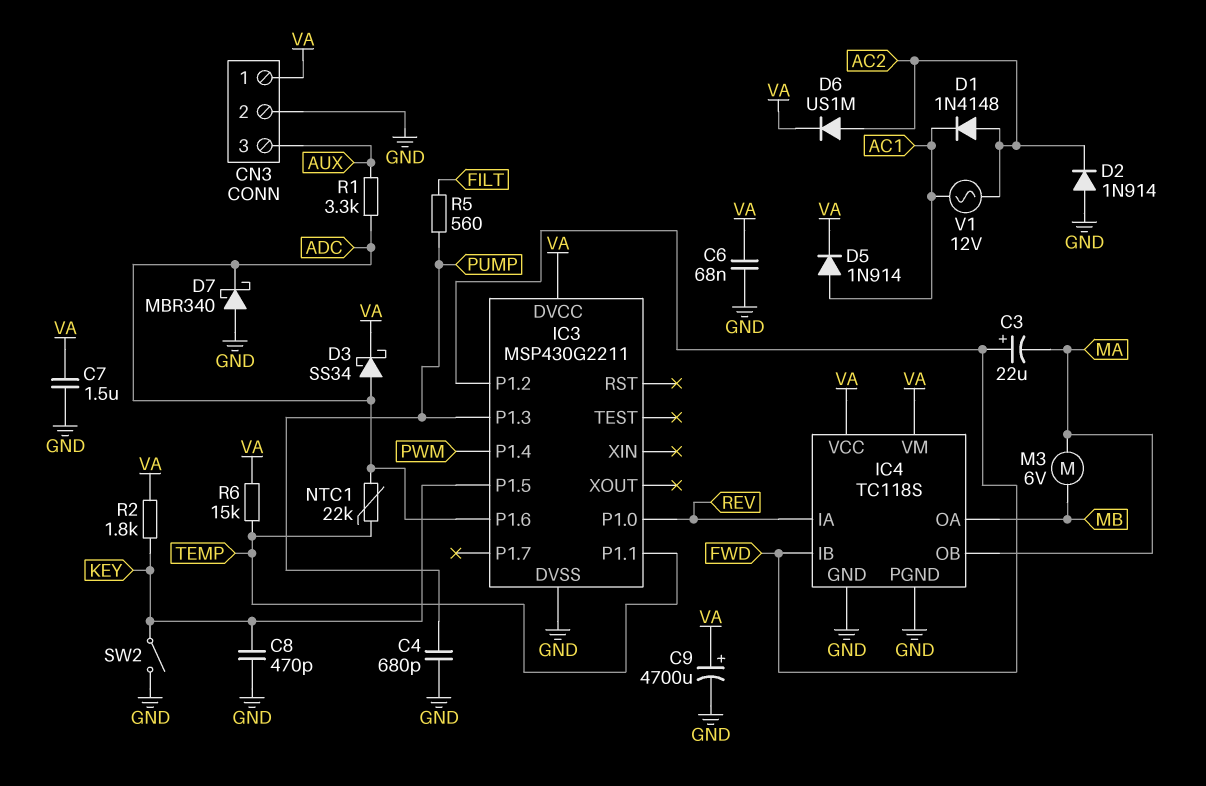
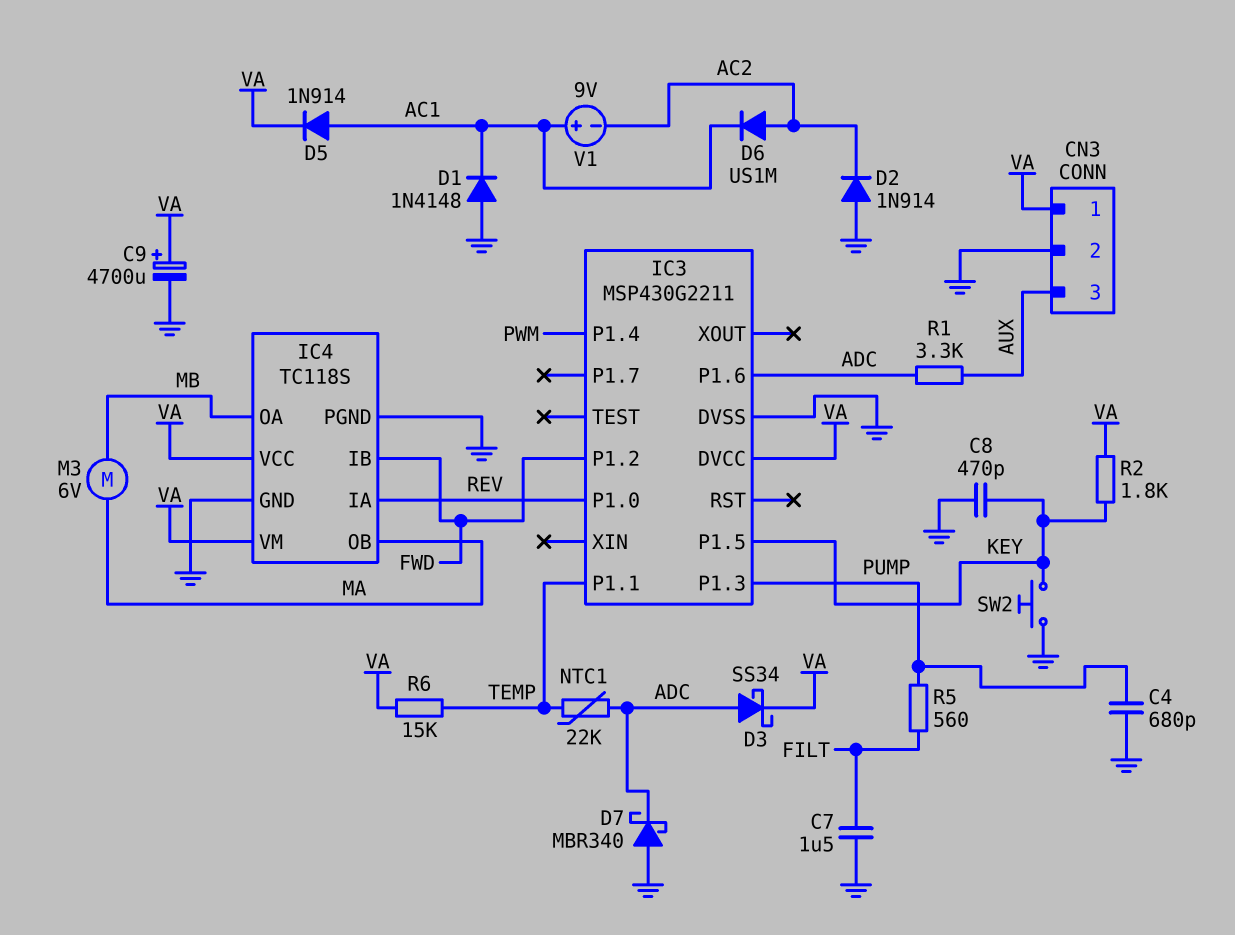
C3: 22uF (plus FWD, minus MA) -> none
C6: 68nF (GND, VA) -> none
C7: 1.5uF (GND, VA) -> 1.5uF (FILT, GND)
D1: diode 1N4148 (A AC2, K AC1) -> diode 1N4148 (A GND, K AC1)
D6: diode US1M (A AC2, K VA) -> diode US1M (A AC2, K AC1)
SW2: switch (GND, KEY) -> button (GND, KEY)
V1: AC 12V (AC1, AC2) -> 9V (plus AC1, minus AC2)

